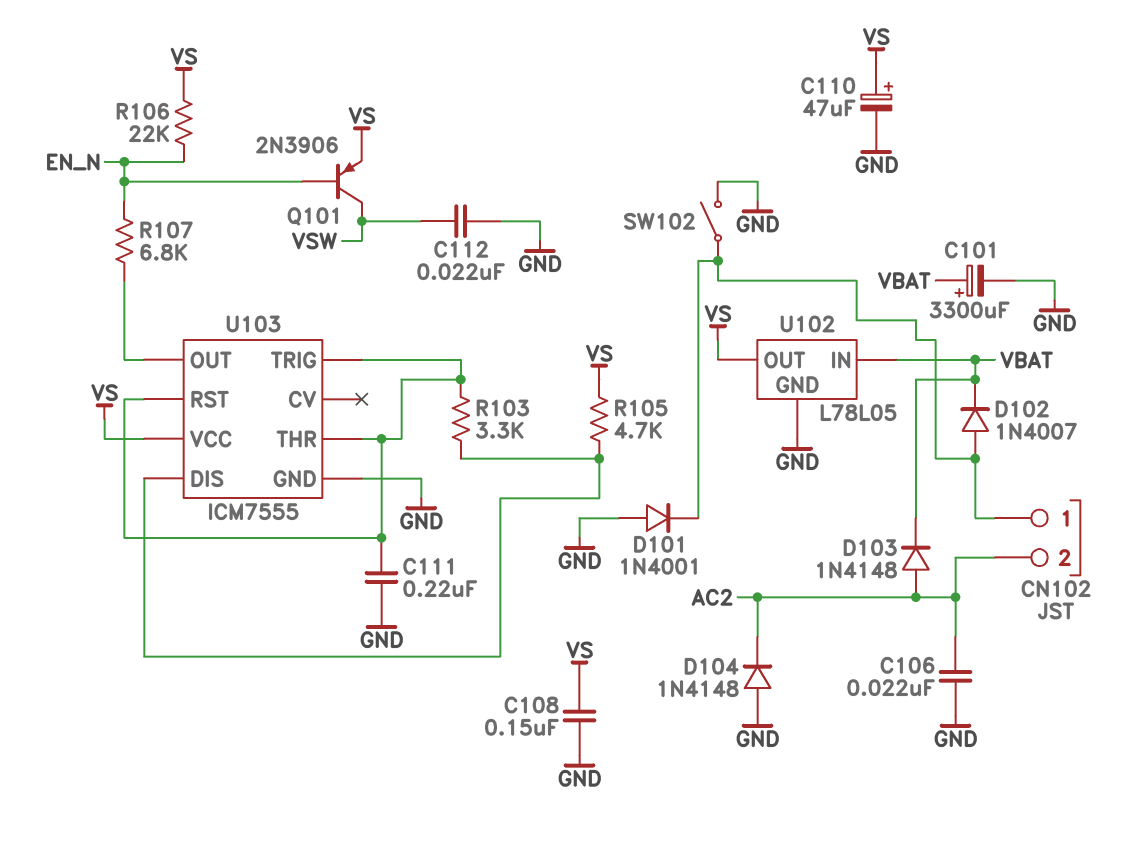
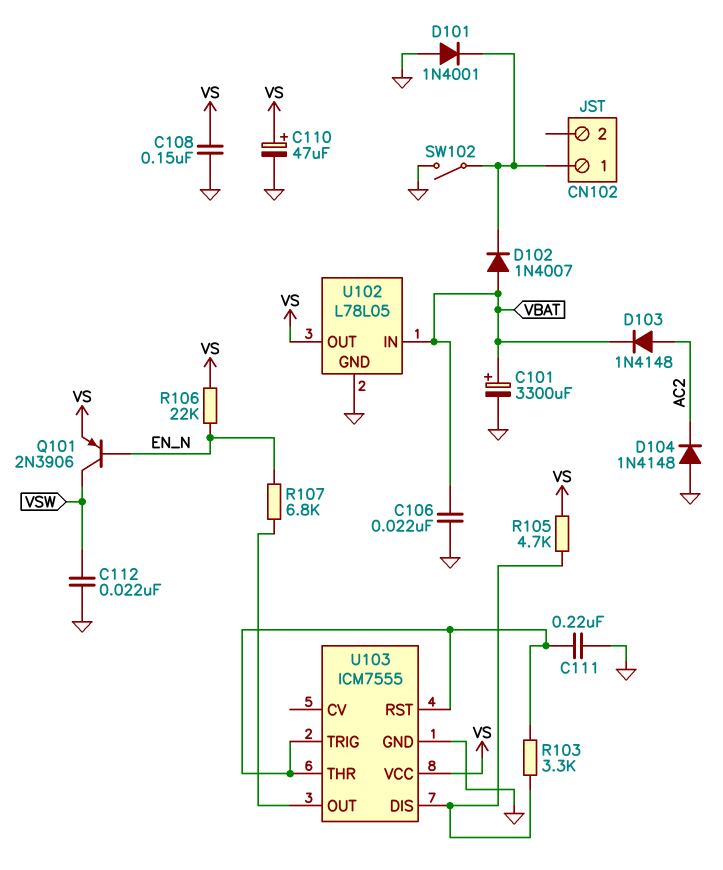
C106: 22nF (AC2, GND) -> 22nF (GND, VBAT)
CN102 pin 2: AC2 -> none
D102: diode 1N4007 (A CN102/1, K VBAT) -> diode 1N4007 (A VBAT, K CN102/1)

